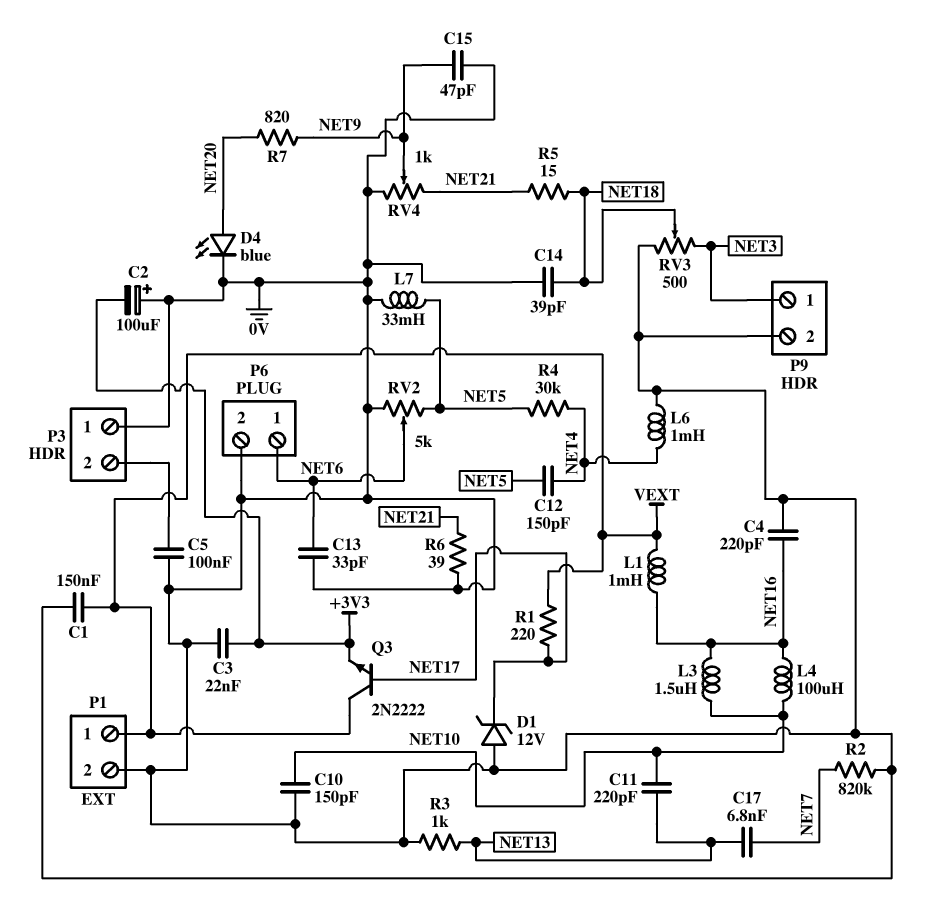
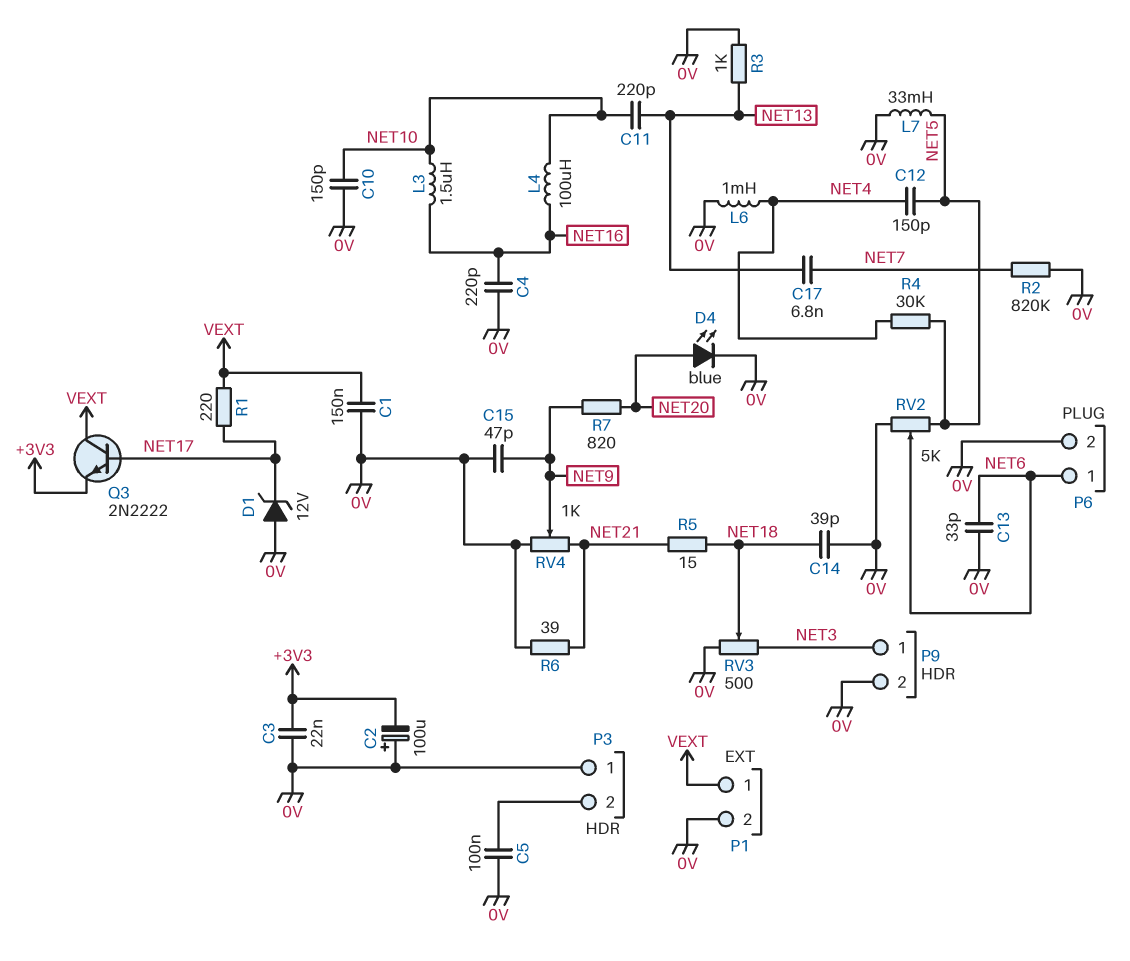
L1: 1mH (NET16, VEXT) -> none

